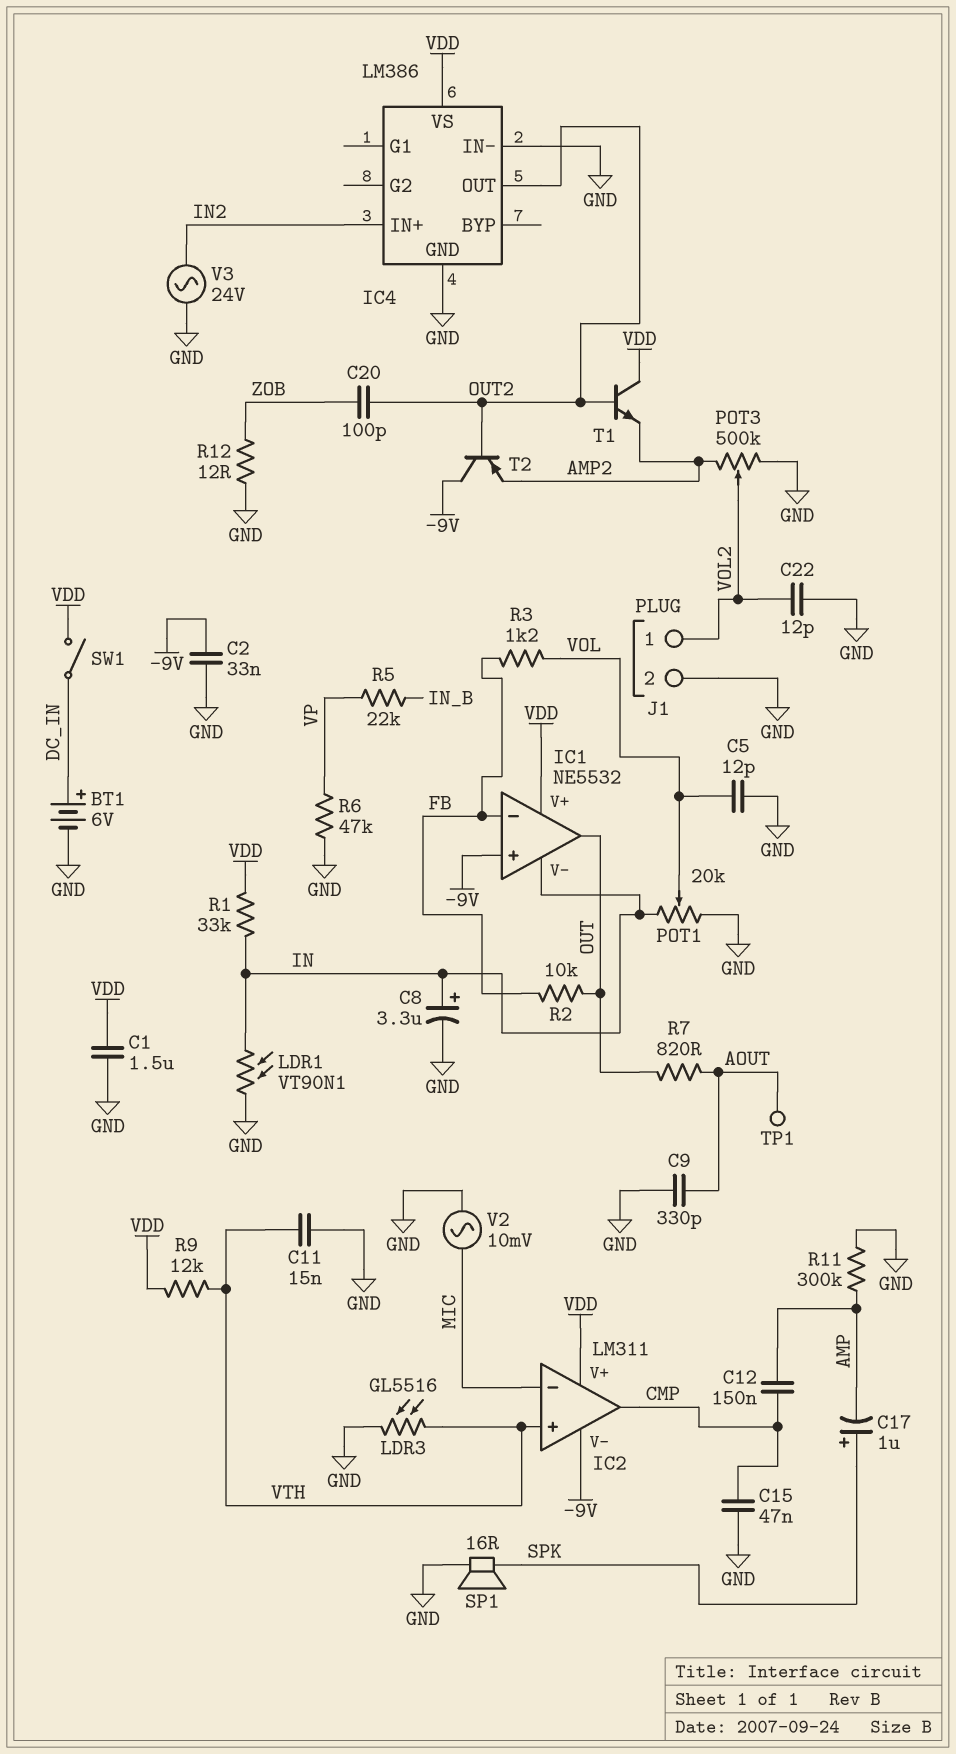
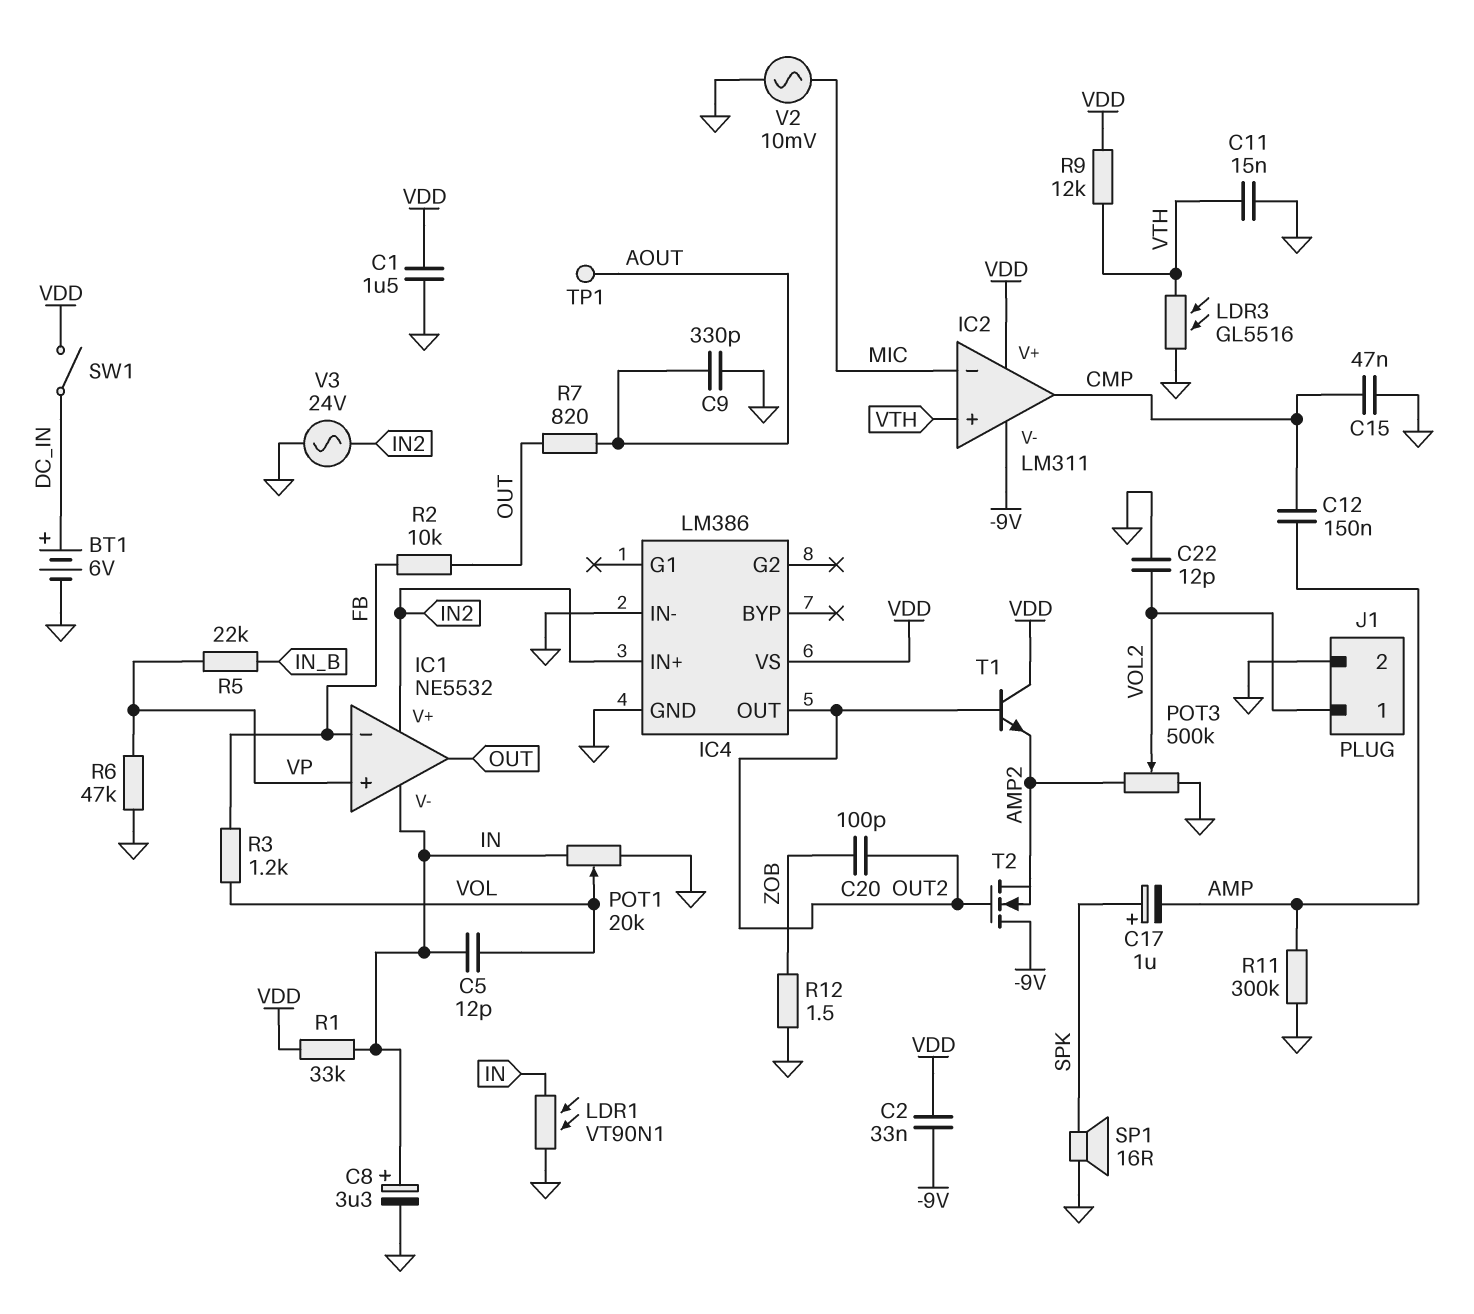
C2: 33nF (-9V, GND) -> 33nF (-9V, VDD)
C5: 12pF (GND, VOL) -> 12pF (IN, VOL)
IC1 pin V+: VDD -> IN2
IC1 pin in+: -9V -> VP
R12: 12 (GND, ZOB) -> 1.5 (GND, ZOB)
T2: PNP (B OUT2, C -9V, E AMP2) -> NMOS (G OUT2, D -9V, S AMP2)

